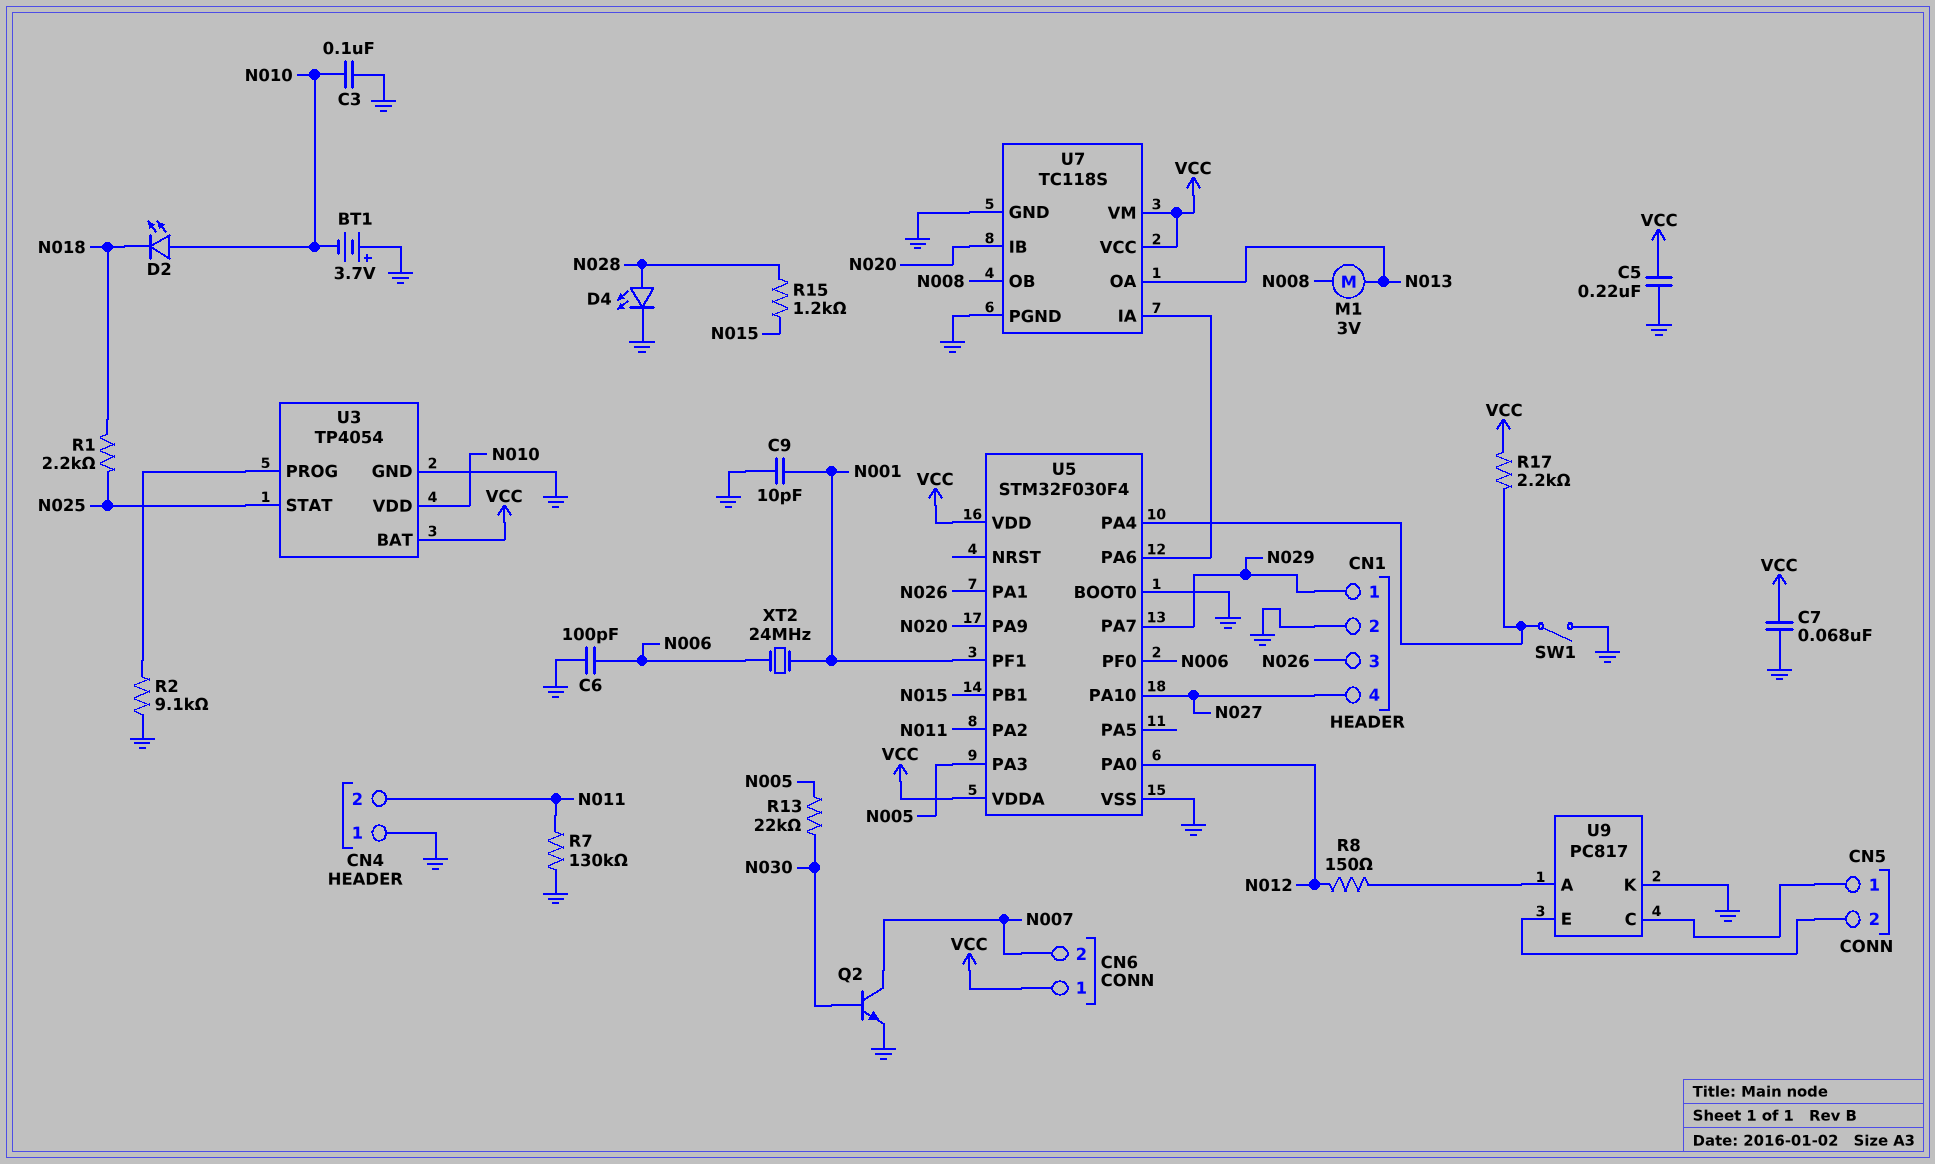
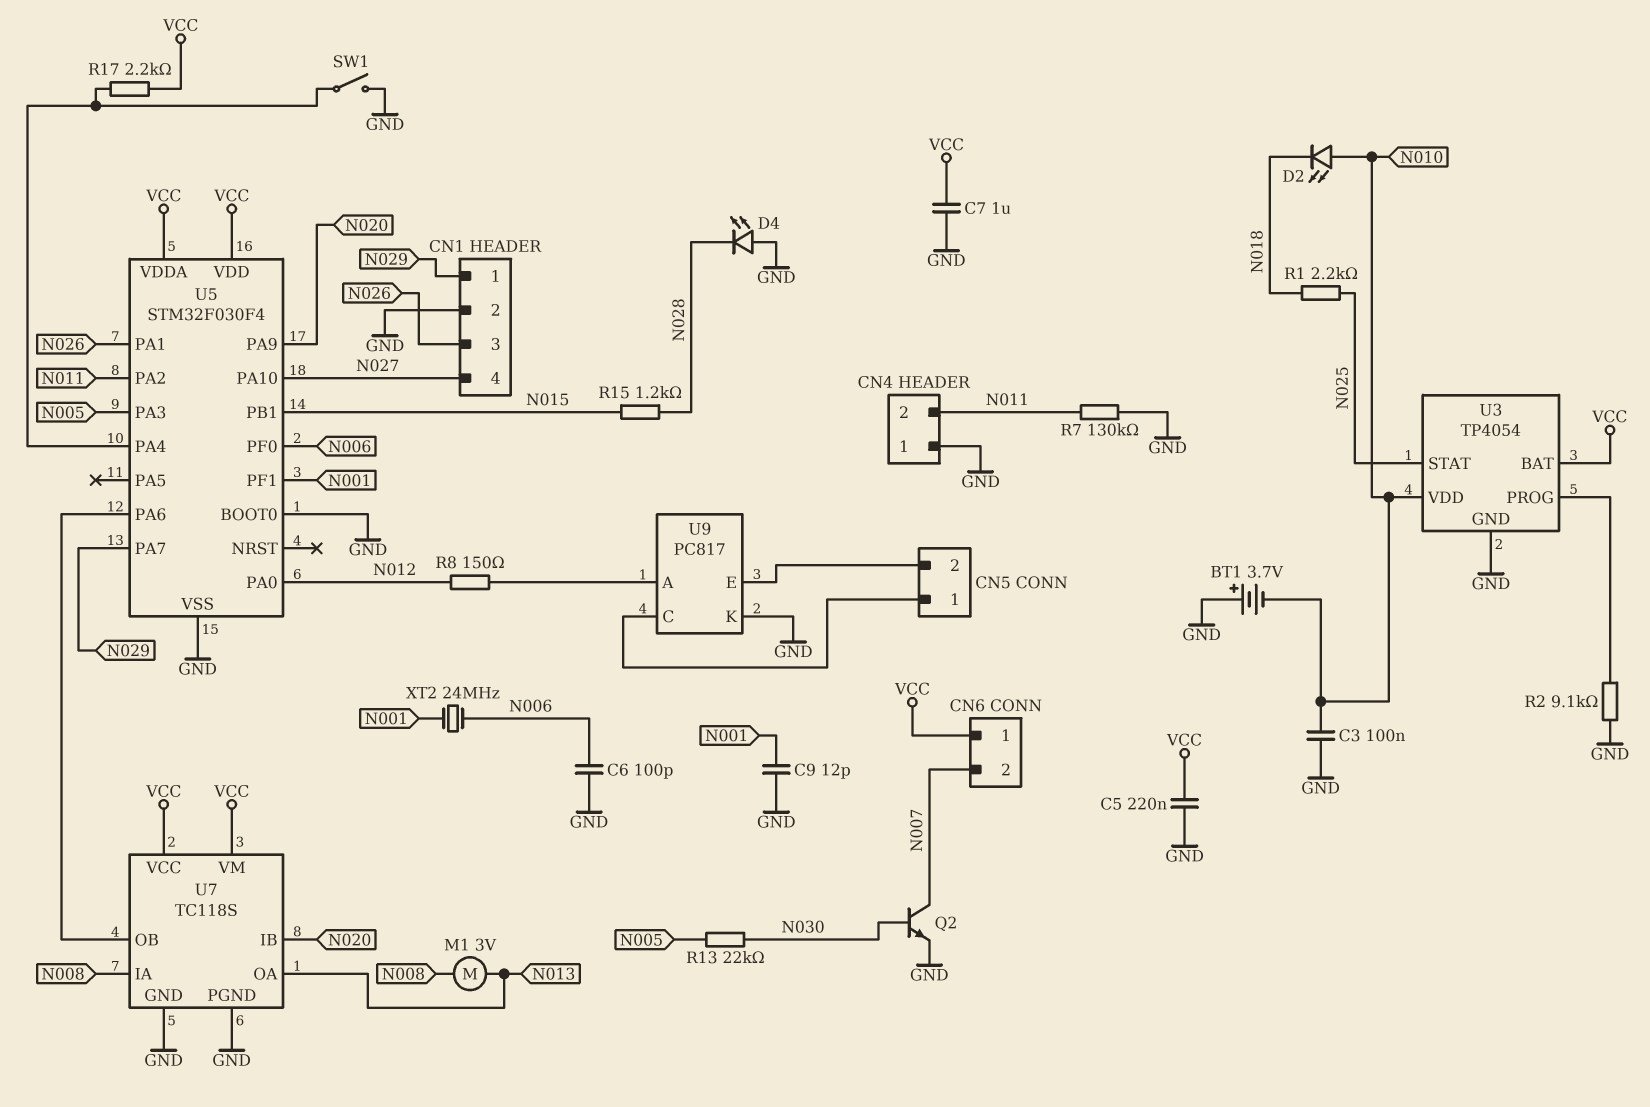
C7: 68nF (GND, VCC) -> 1uF (GND, VCC)
C9: 10pF (GND, N001) -> 12pF (GND, N001)
D4: LED (A N028, K GND) -> LED (A GND, K N028)
U7 pin IA: U5/PA6 -> N008
U7 pin OB: N008 -> U5/PA6

